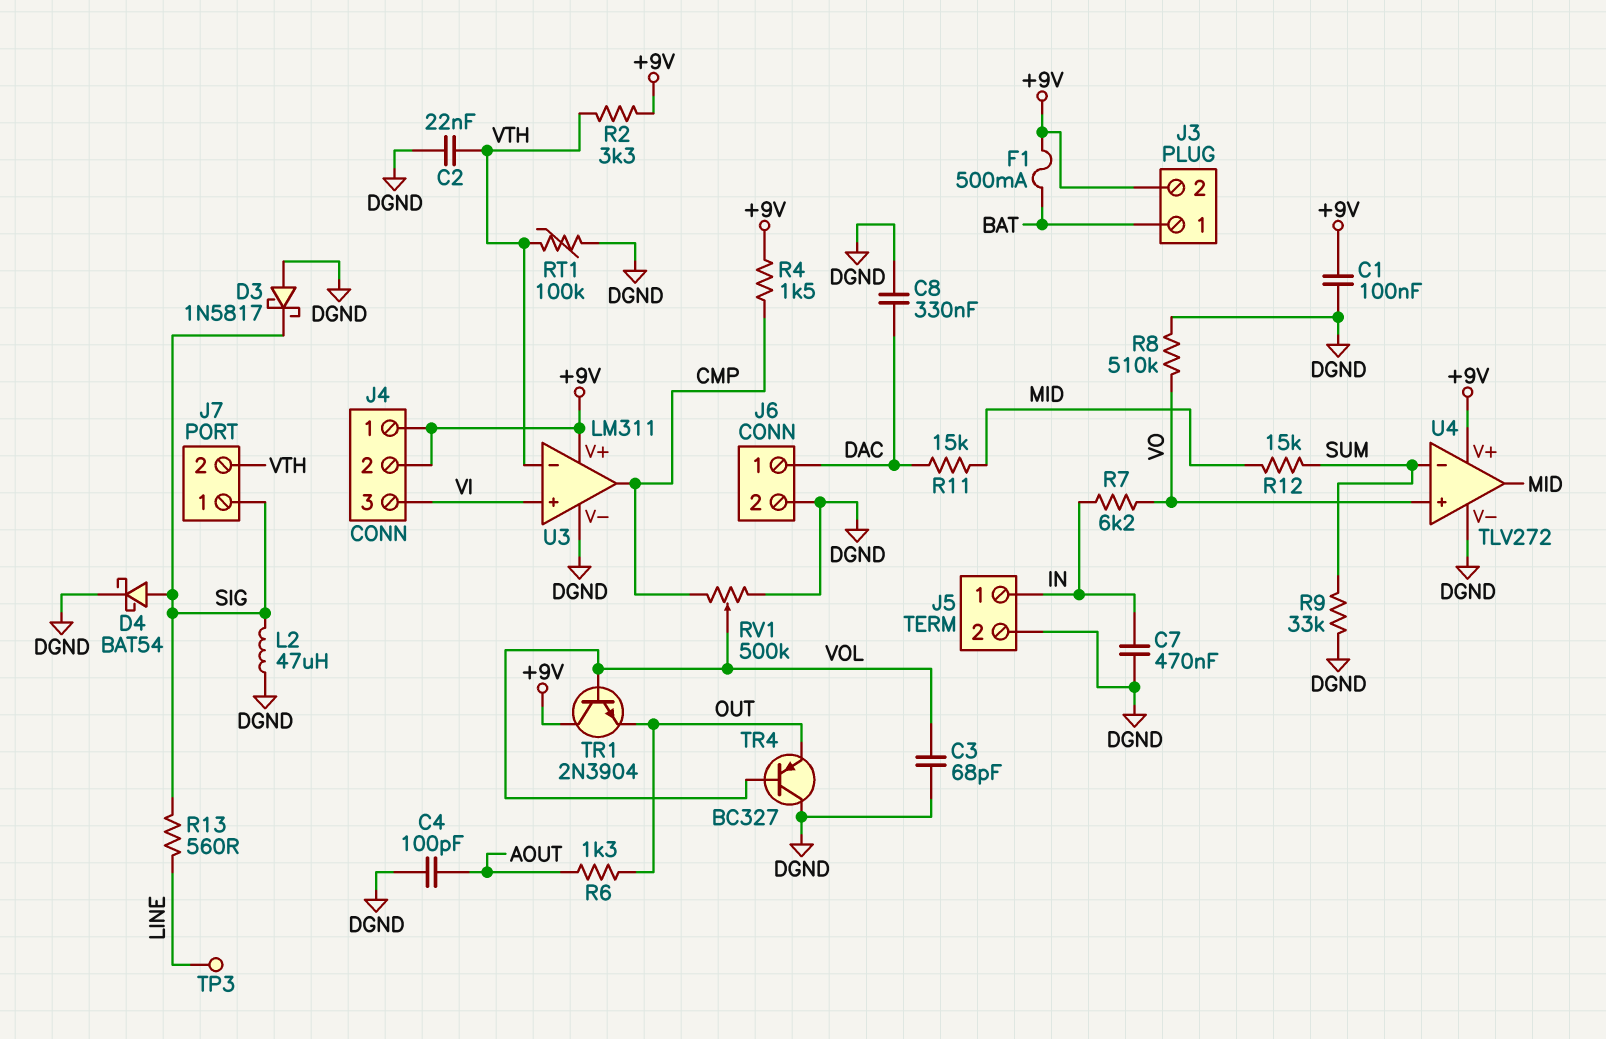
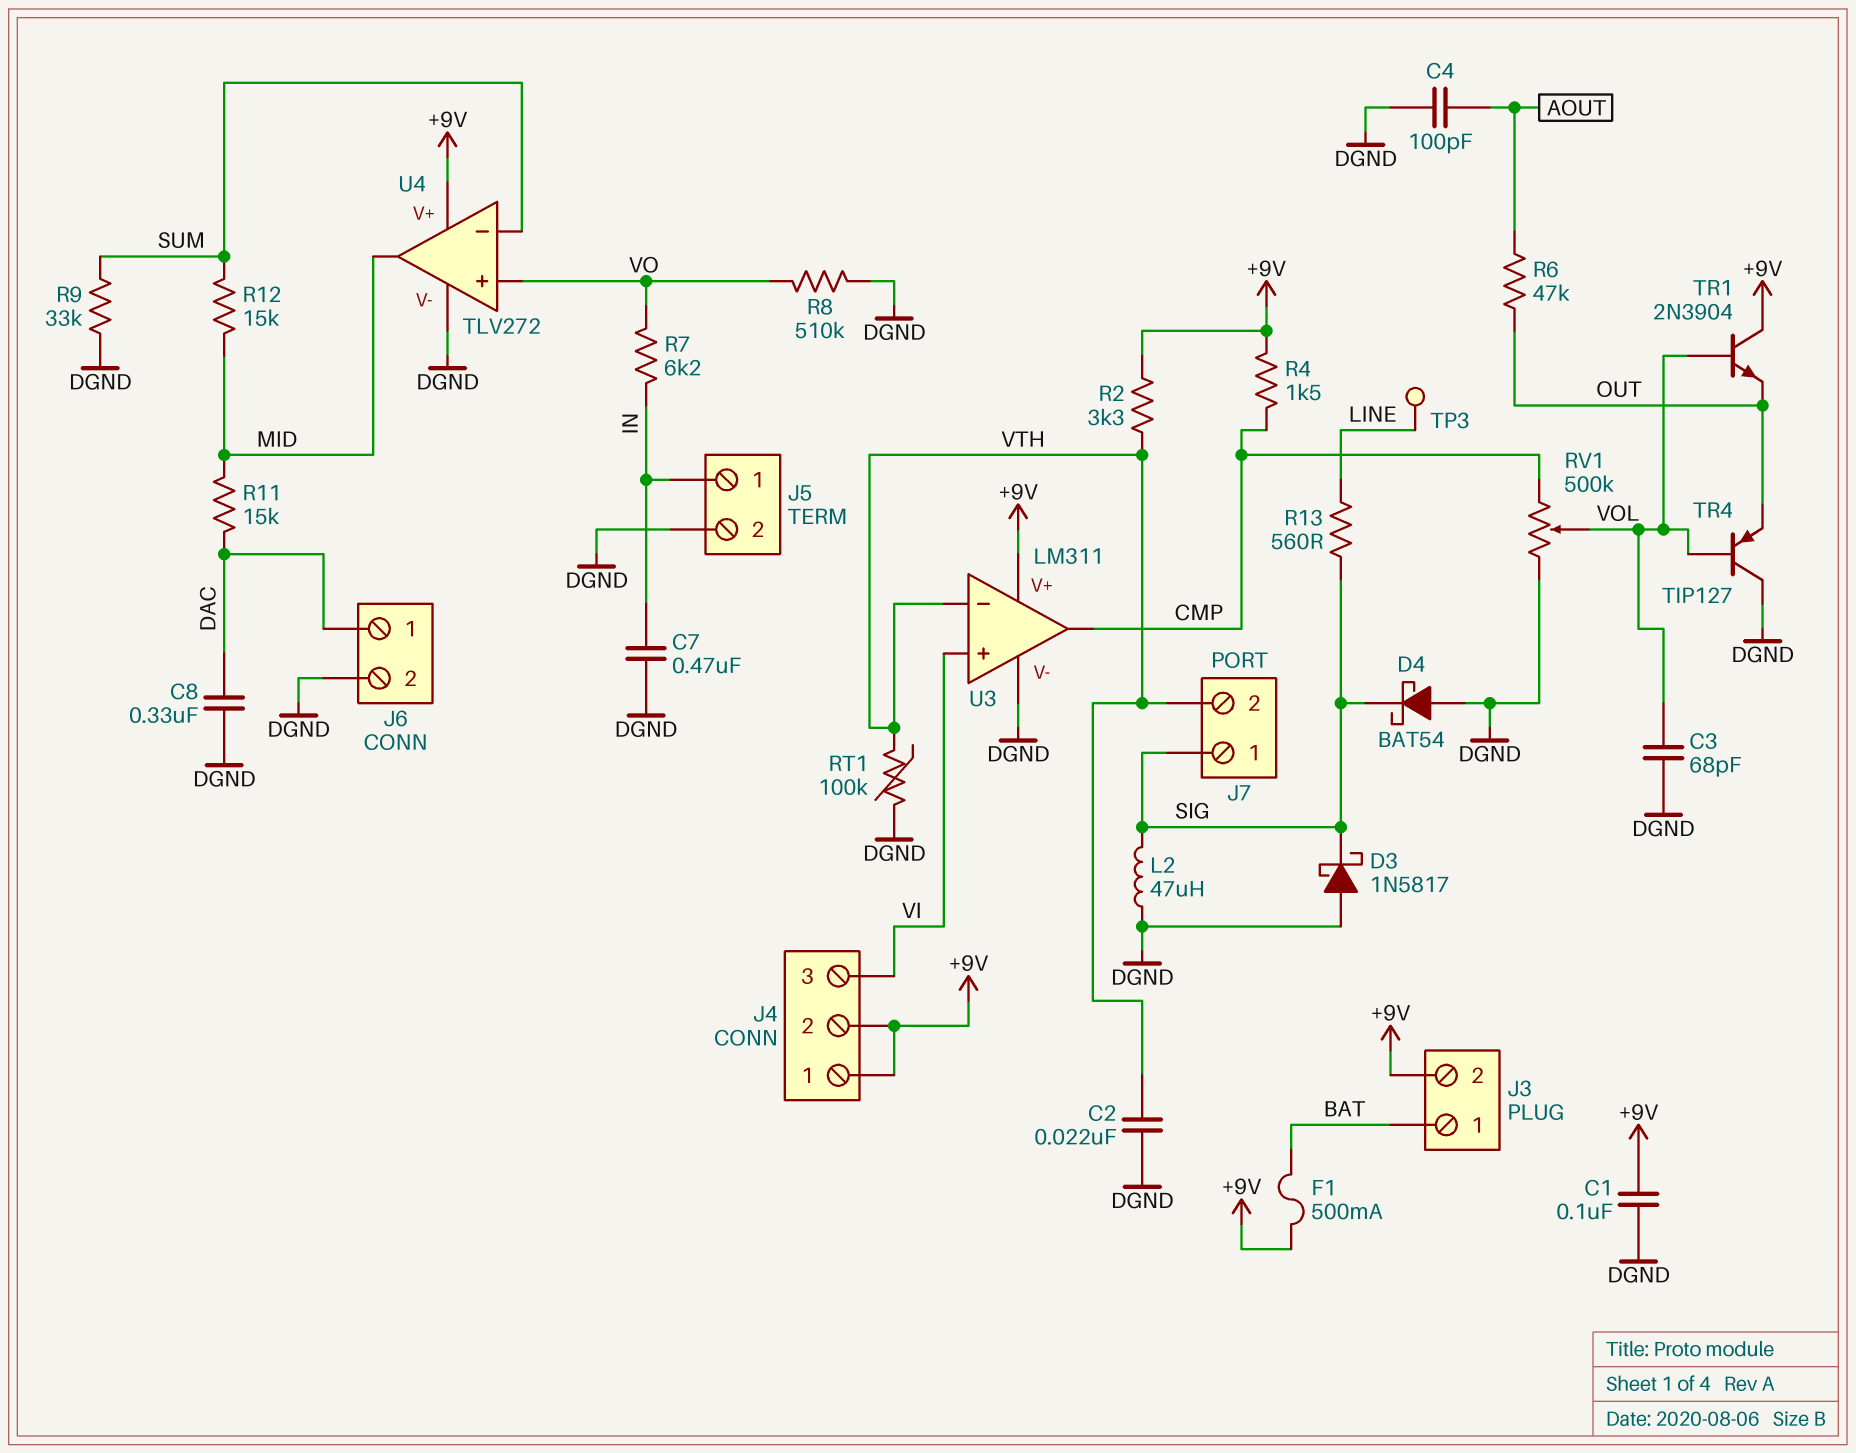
D4: schottky BAT54 (A SIG, K DGND) -> schottky BAT54 (A DGND, K SIG)
R6: 1.3k (AOUT, OUT) -> 47k (AOUT, OUT)
TR4: PNP BC327 (B VOL, C DGND, E OUT) -> PNP TIP127 (B VOL, C DGND, E OUT)

